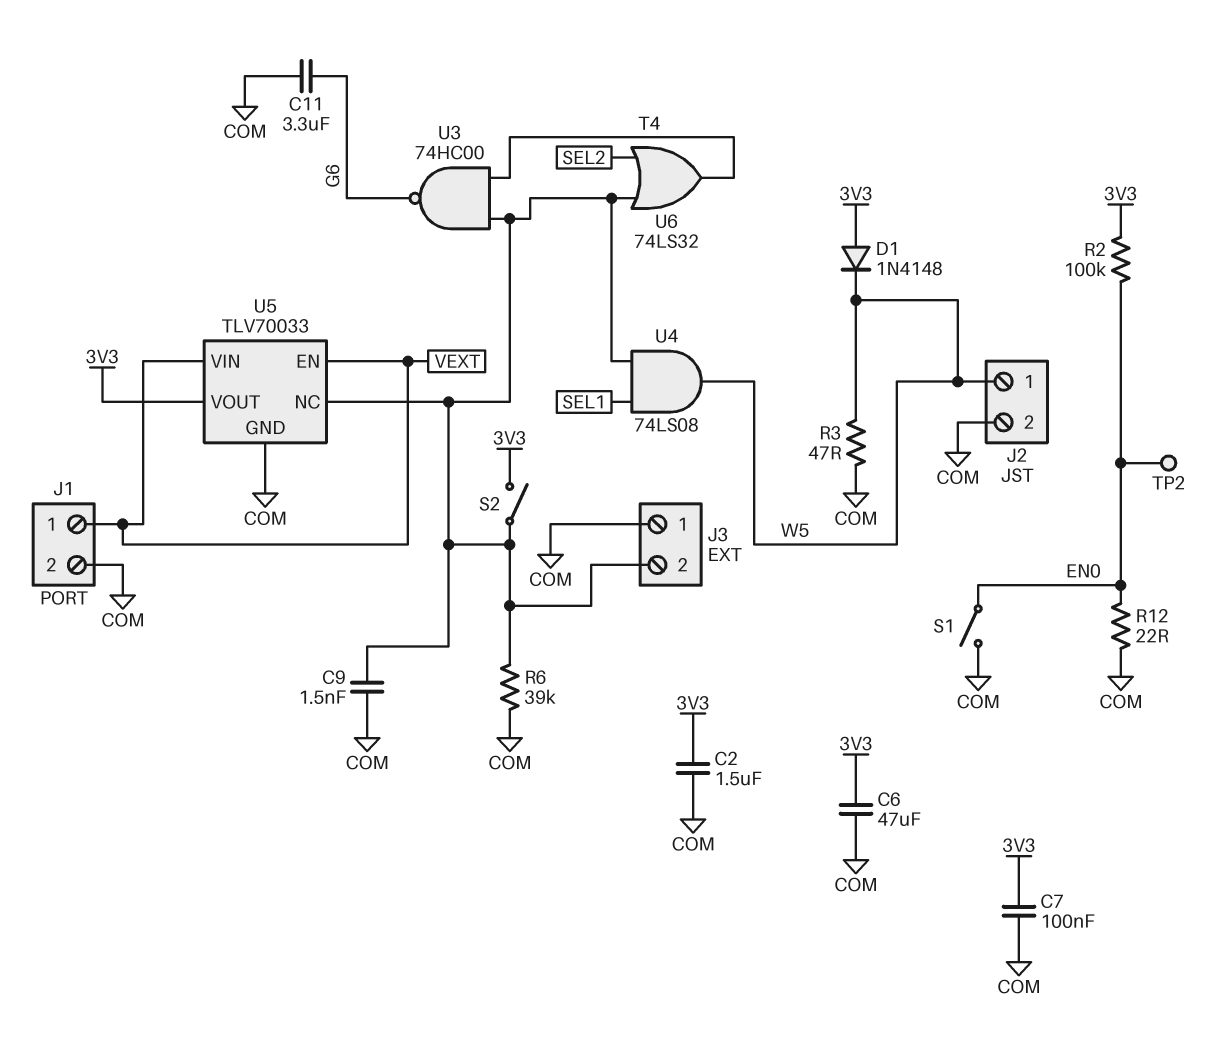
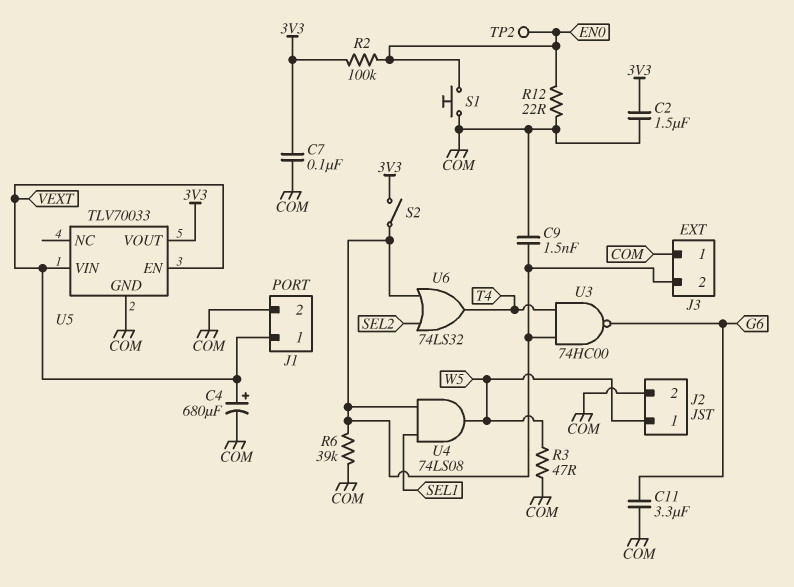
C4: none -> 680uF (plus VEXT, minus COM)
C6: 47uF (3V3, COM) -> none
D1: diode 1N4148 (A 3V3, K W5) -> none
S1: switch (COM, EN0) -> button (COM, EN0)
U5 pin NC: J3/2 -> none

